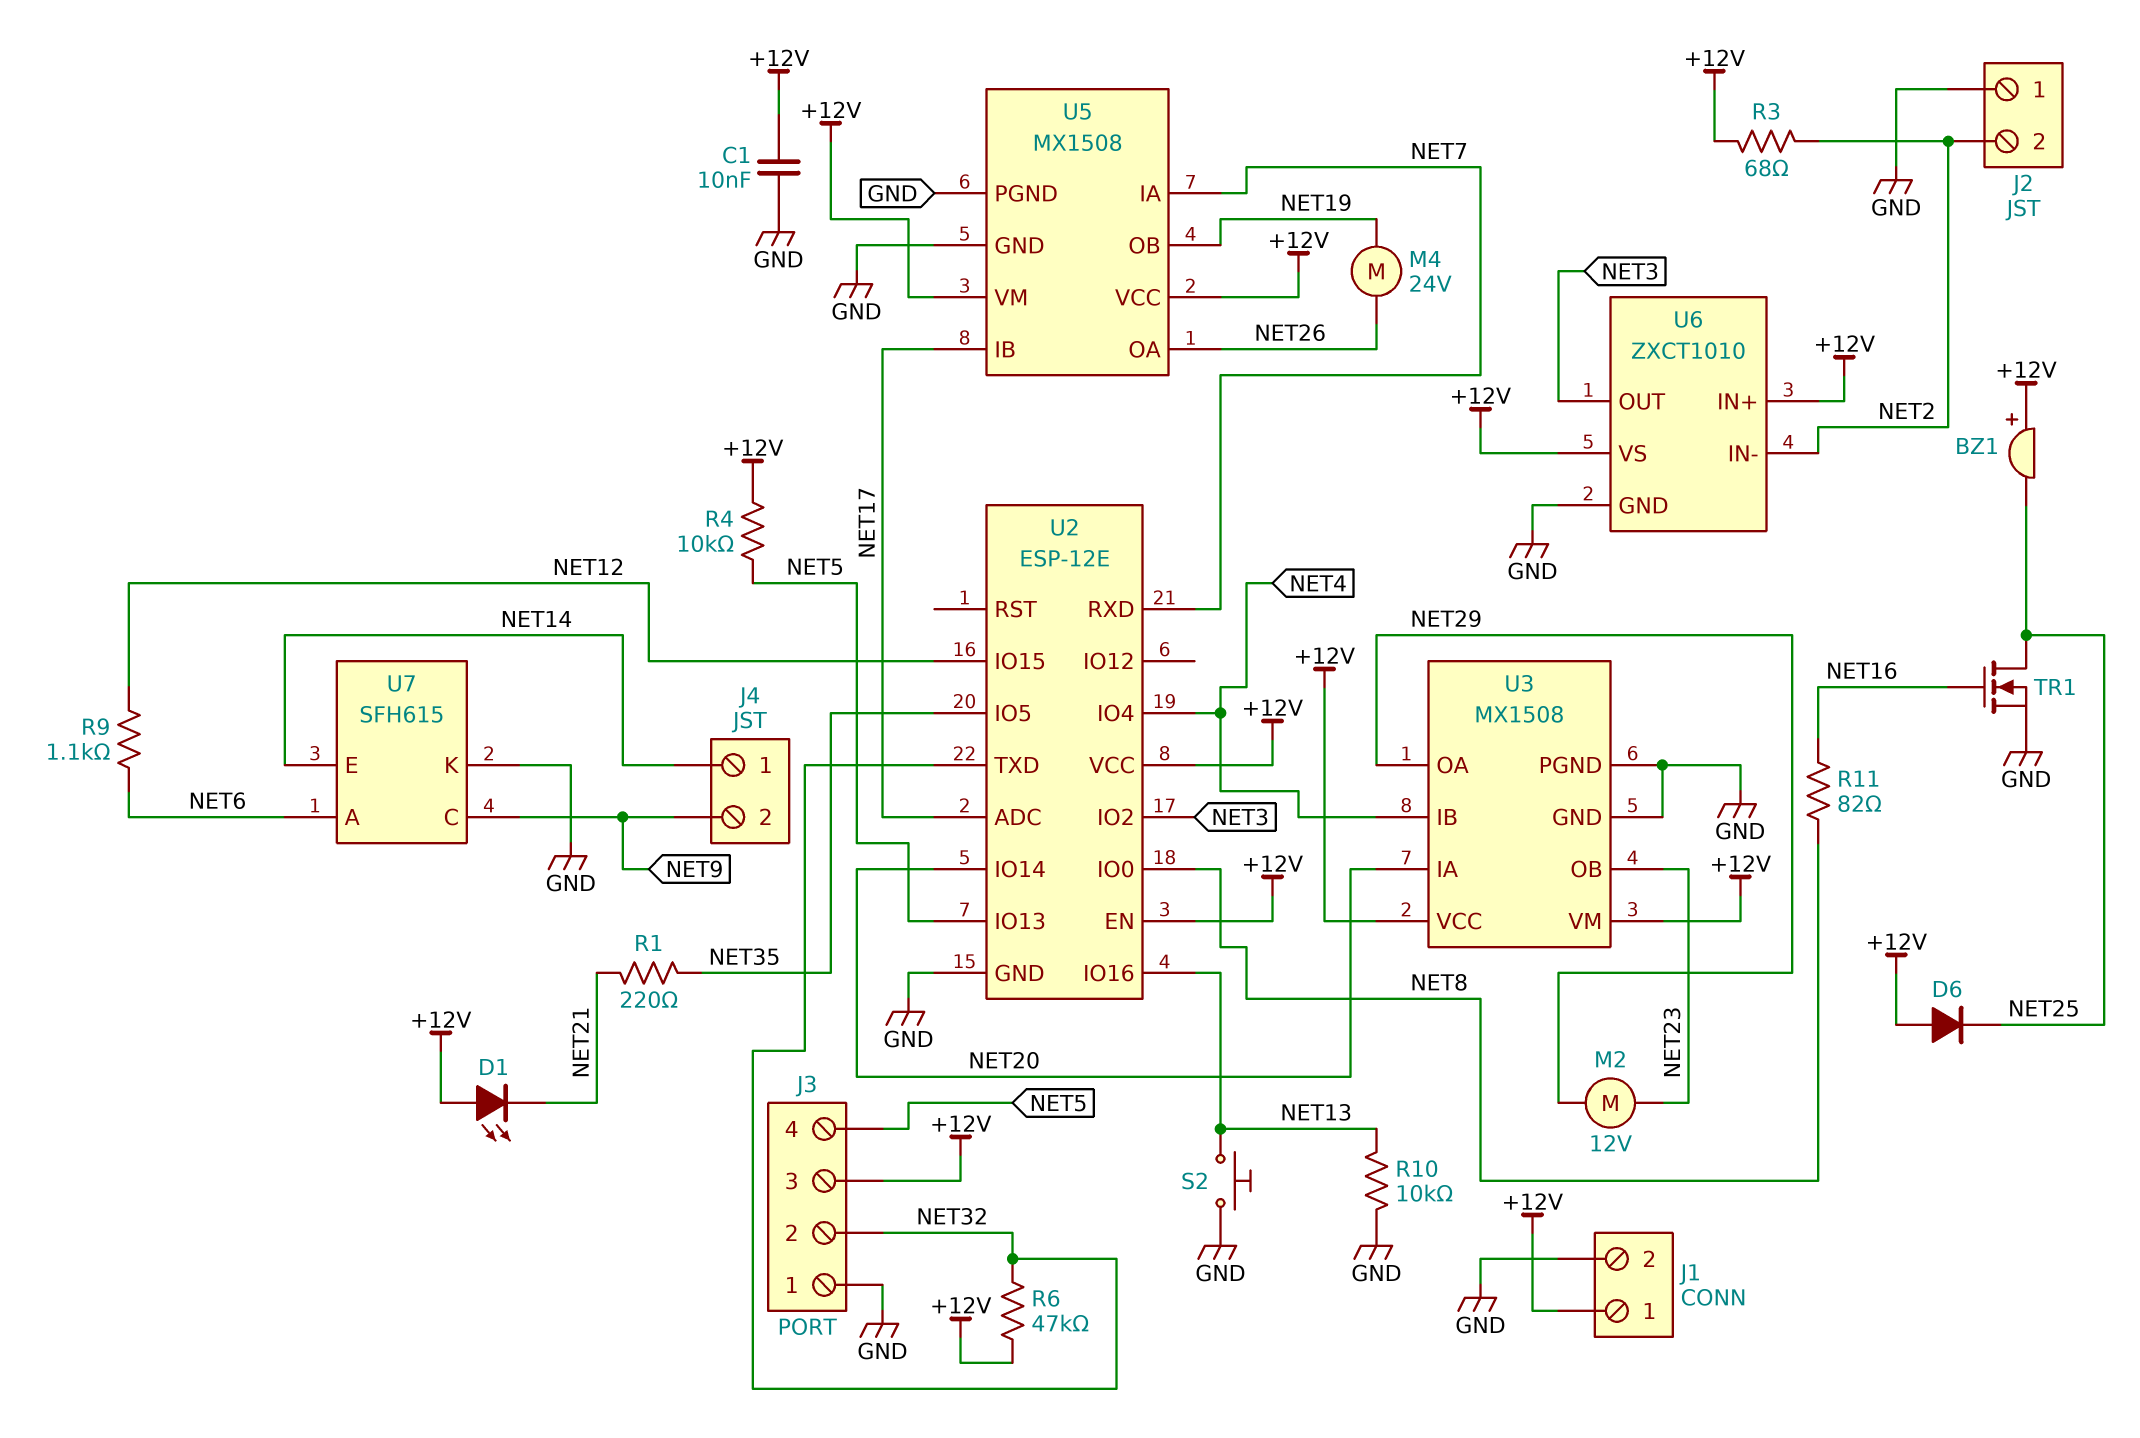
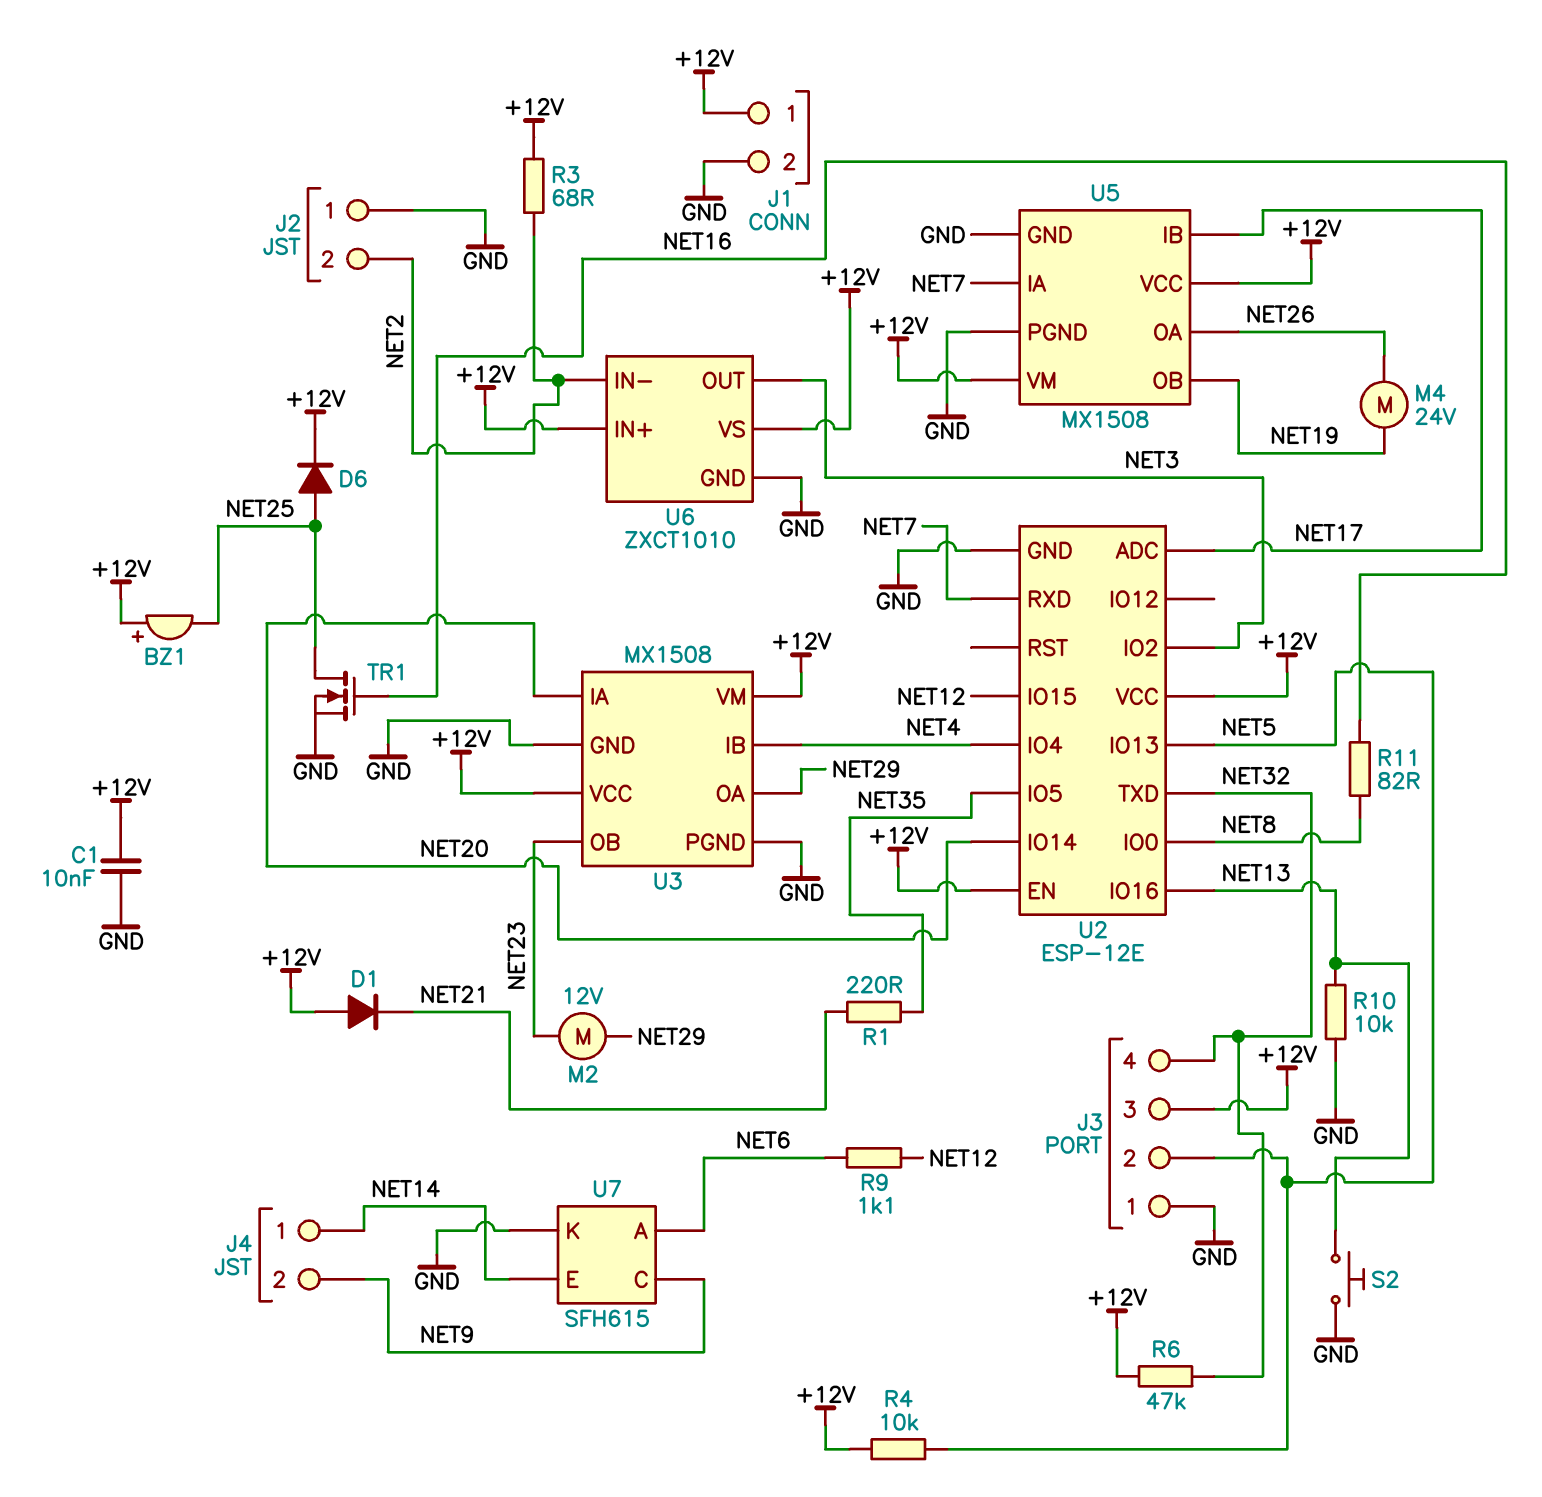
D1: LED (A +12V, K NET21) -> diode (A +12V, K NET21)
D6: diode (A +12V, K NET25) -> diode (A NET25, K +12V)
J3 pin 2: NET32 -> NET5
J3 pin 4: NET5 -> NET32

